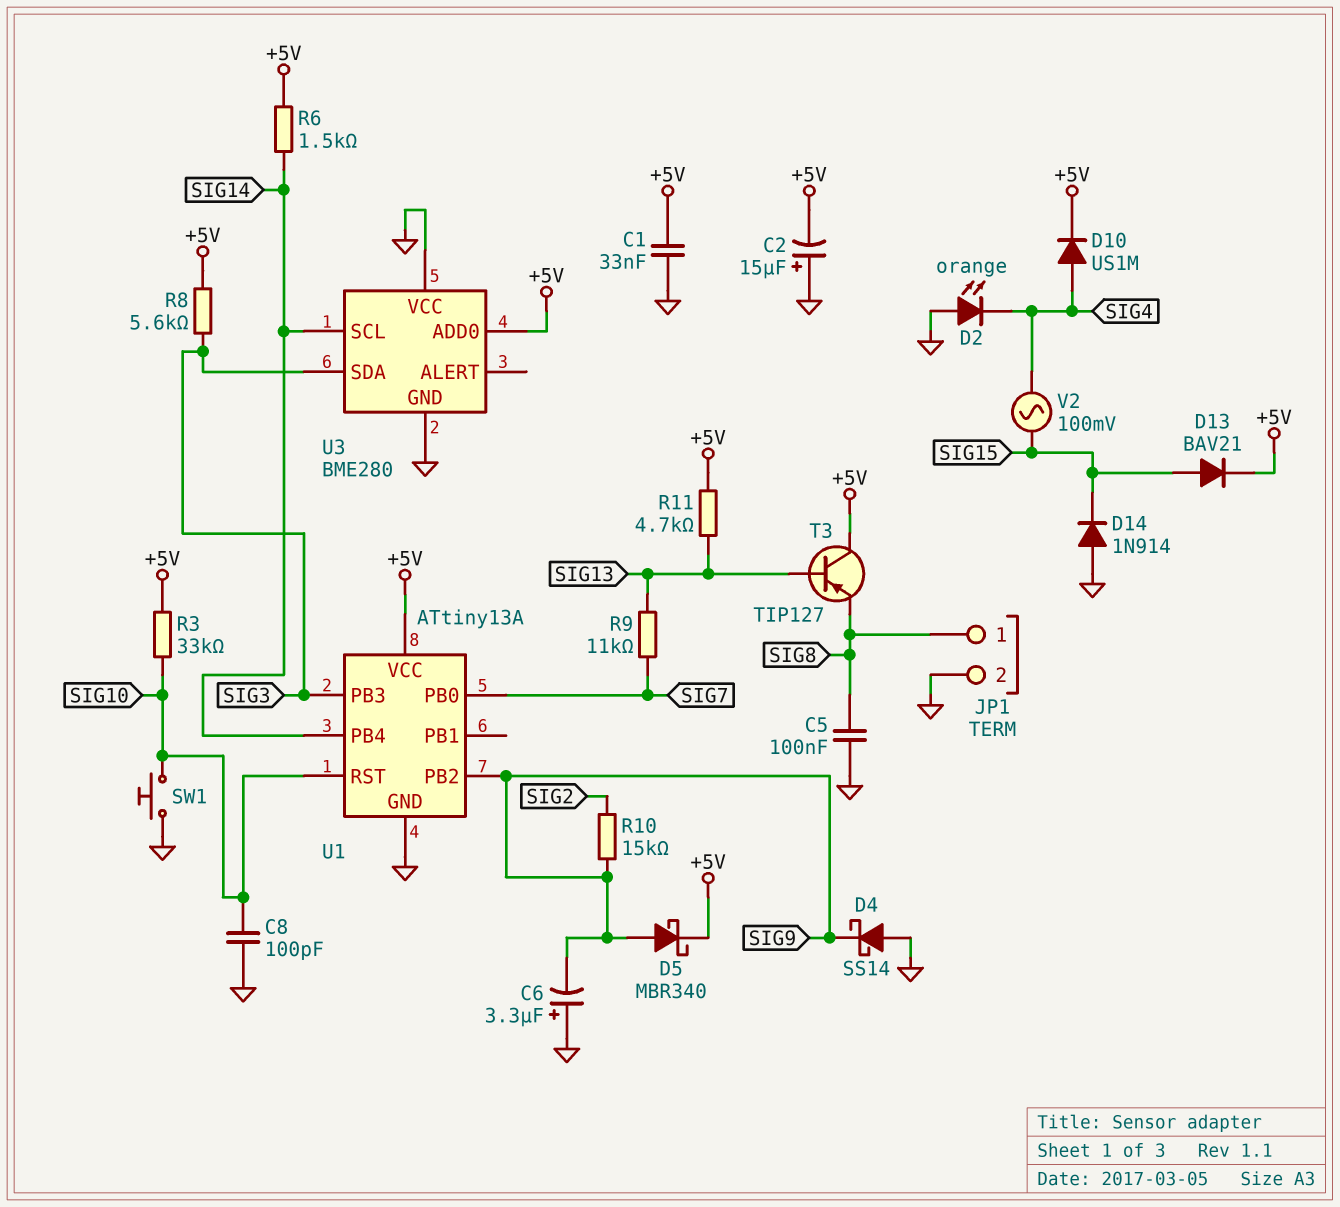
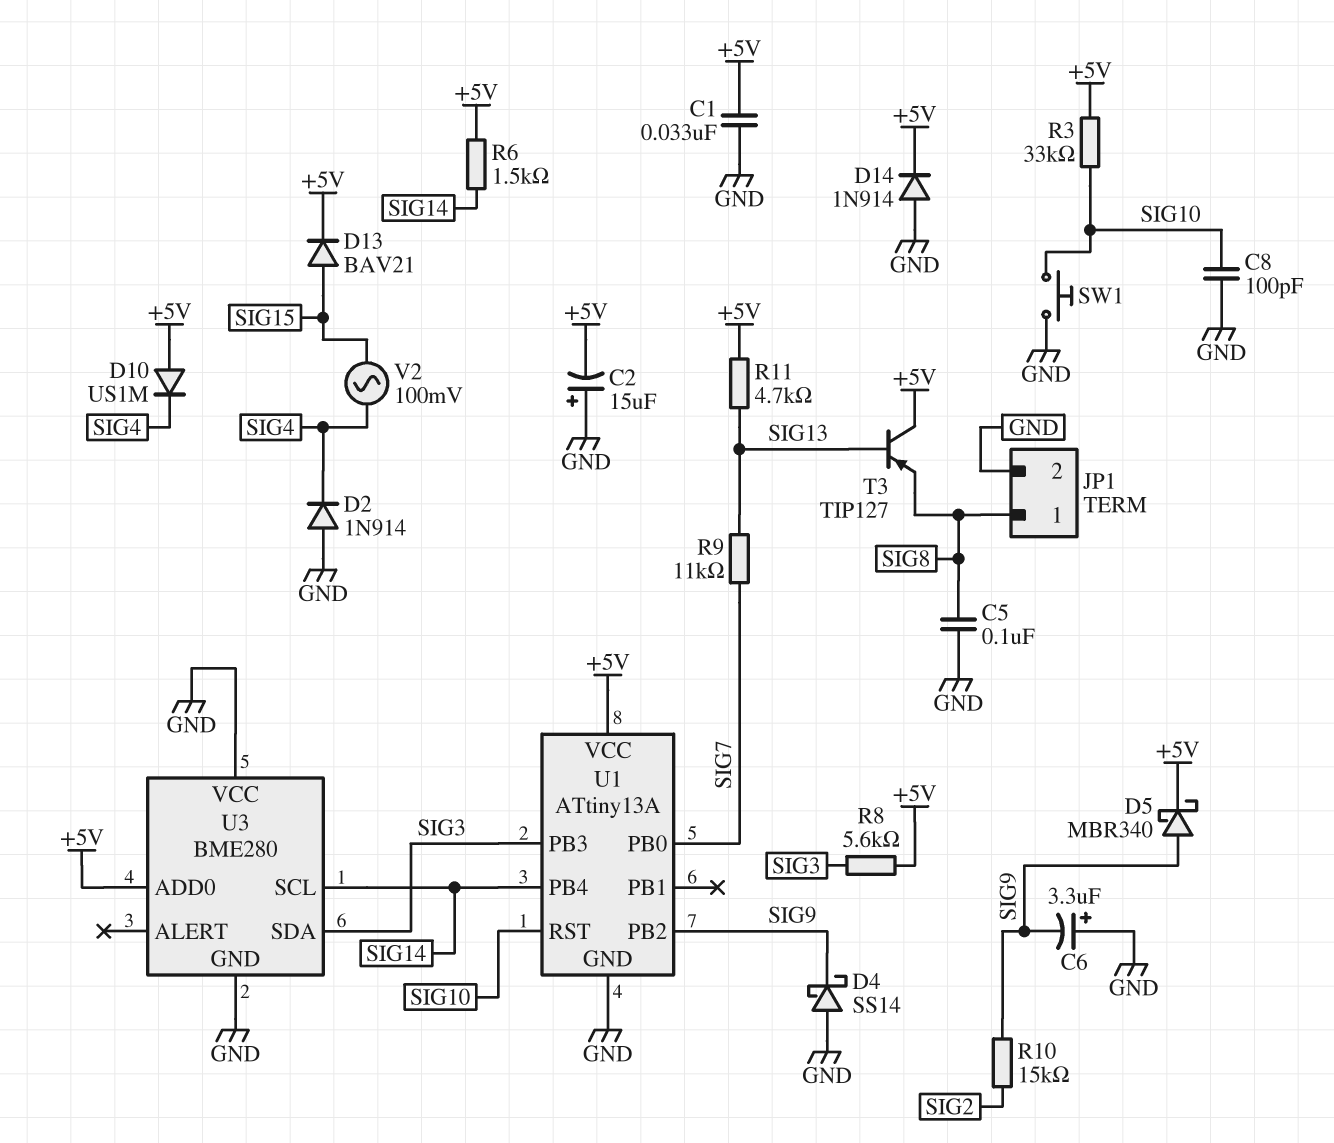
D2: LED orange (A GND, K SIG4) -> diode 1N914 (A GND, K SIG4)
D10: diode US1M (A SIG4, K +5V) -> diode US1M (A +5V, K SIG4)
D14: diode 1N914 (A GND, K SIG15) -> diode 1N914 (A GND, K +5V)

